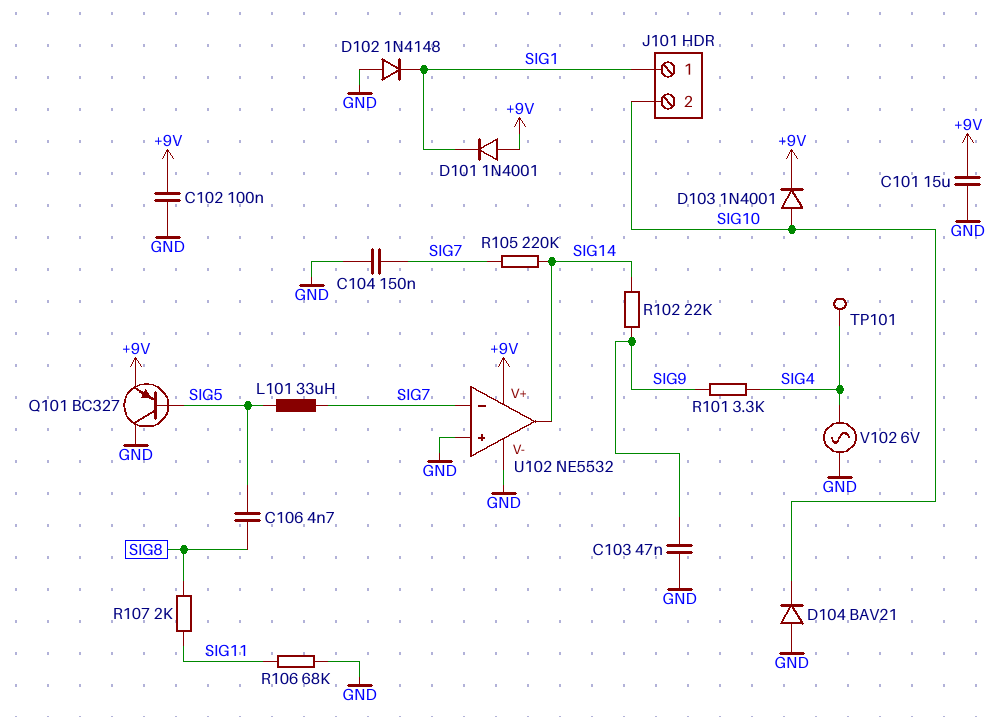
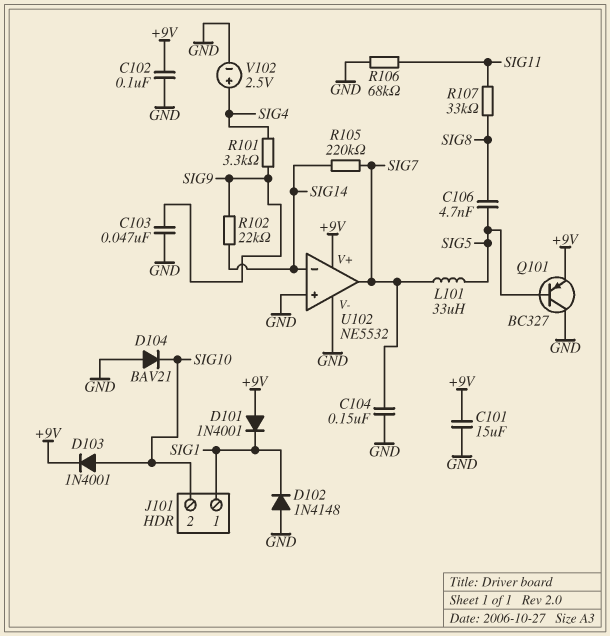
R107: 2k (SIG8, SIG11) -> 33k (SIG8, SIG11)
TP101: test point (SIG4) -> none
U102 pin in-: SIG7 -> SIG14
U102 pin out: SIG14 -> SIG7
V102: AC 6V (GND, SIG4) -> 2.5V (plus SIG4, minus GND)

